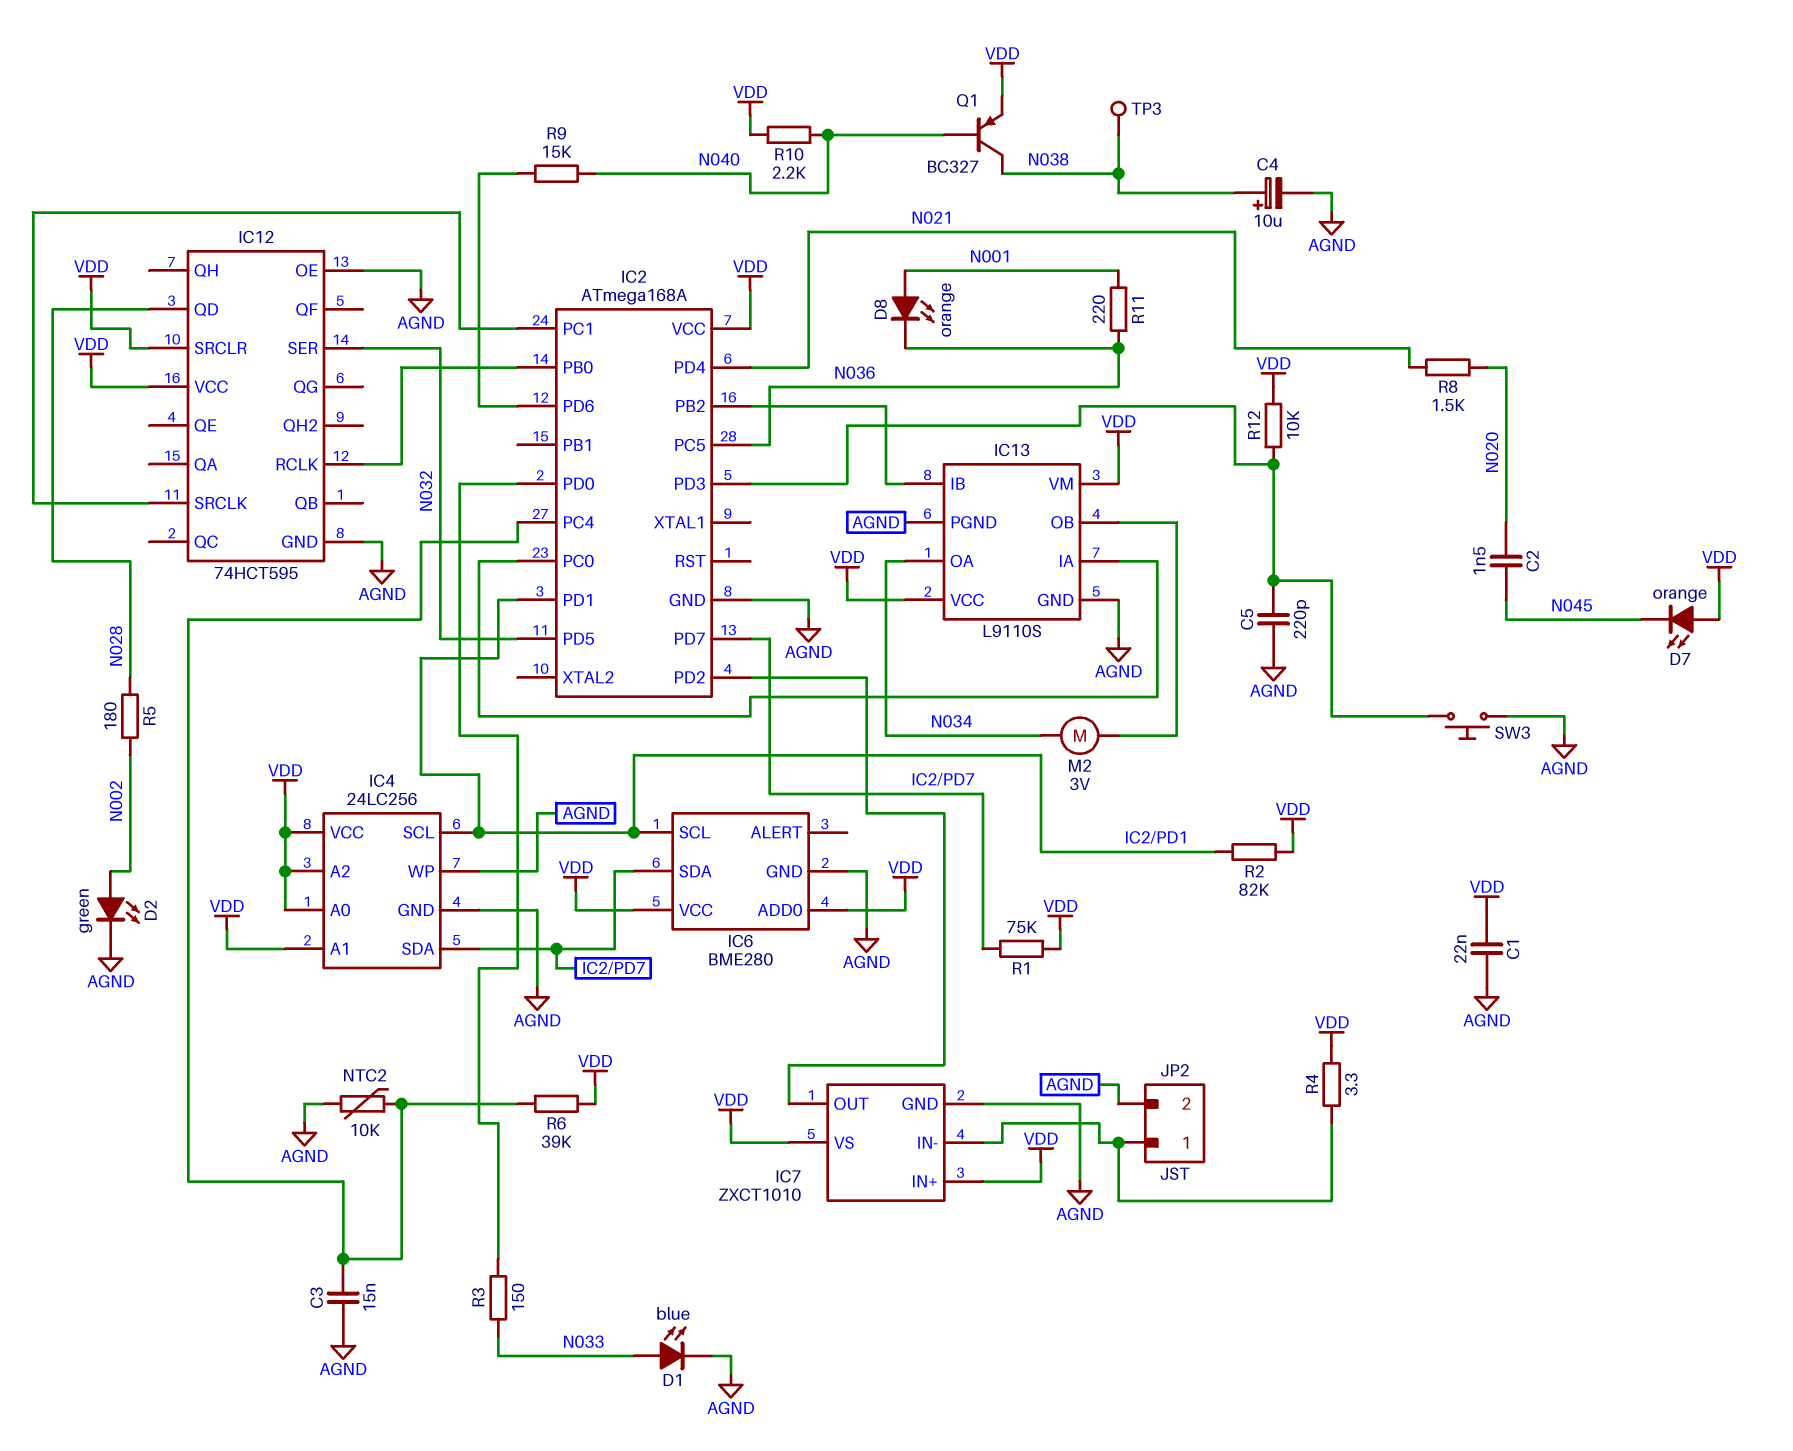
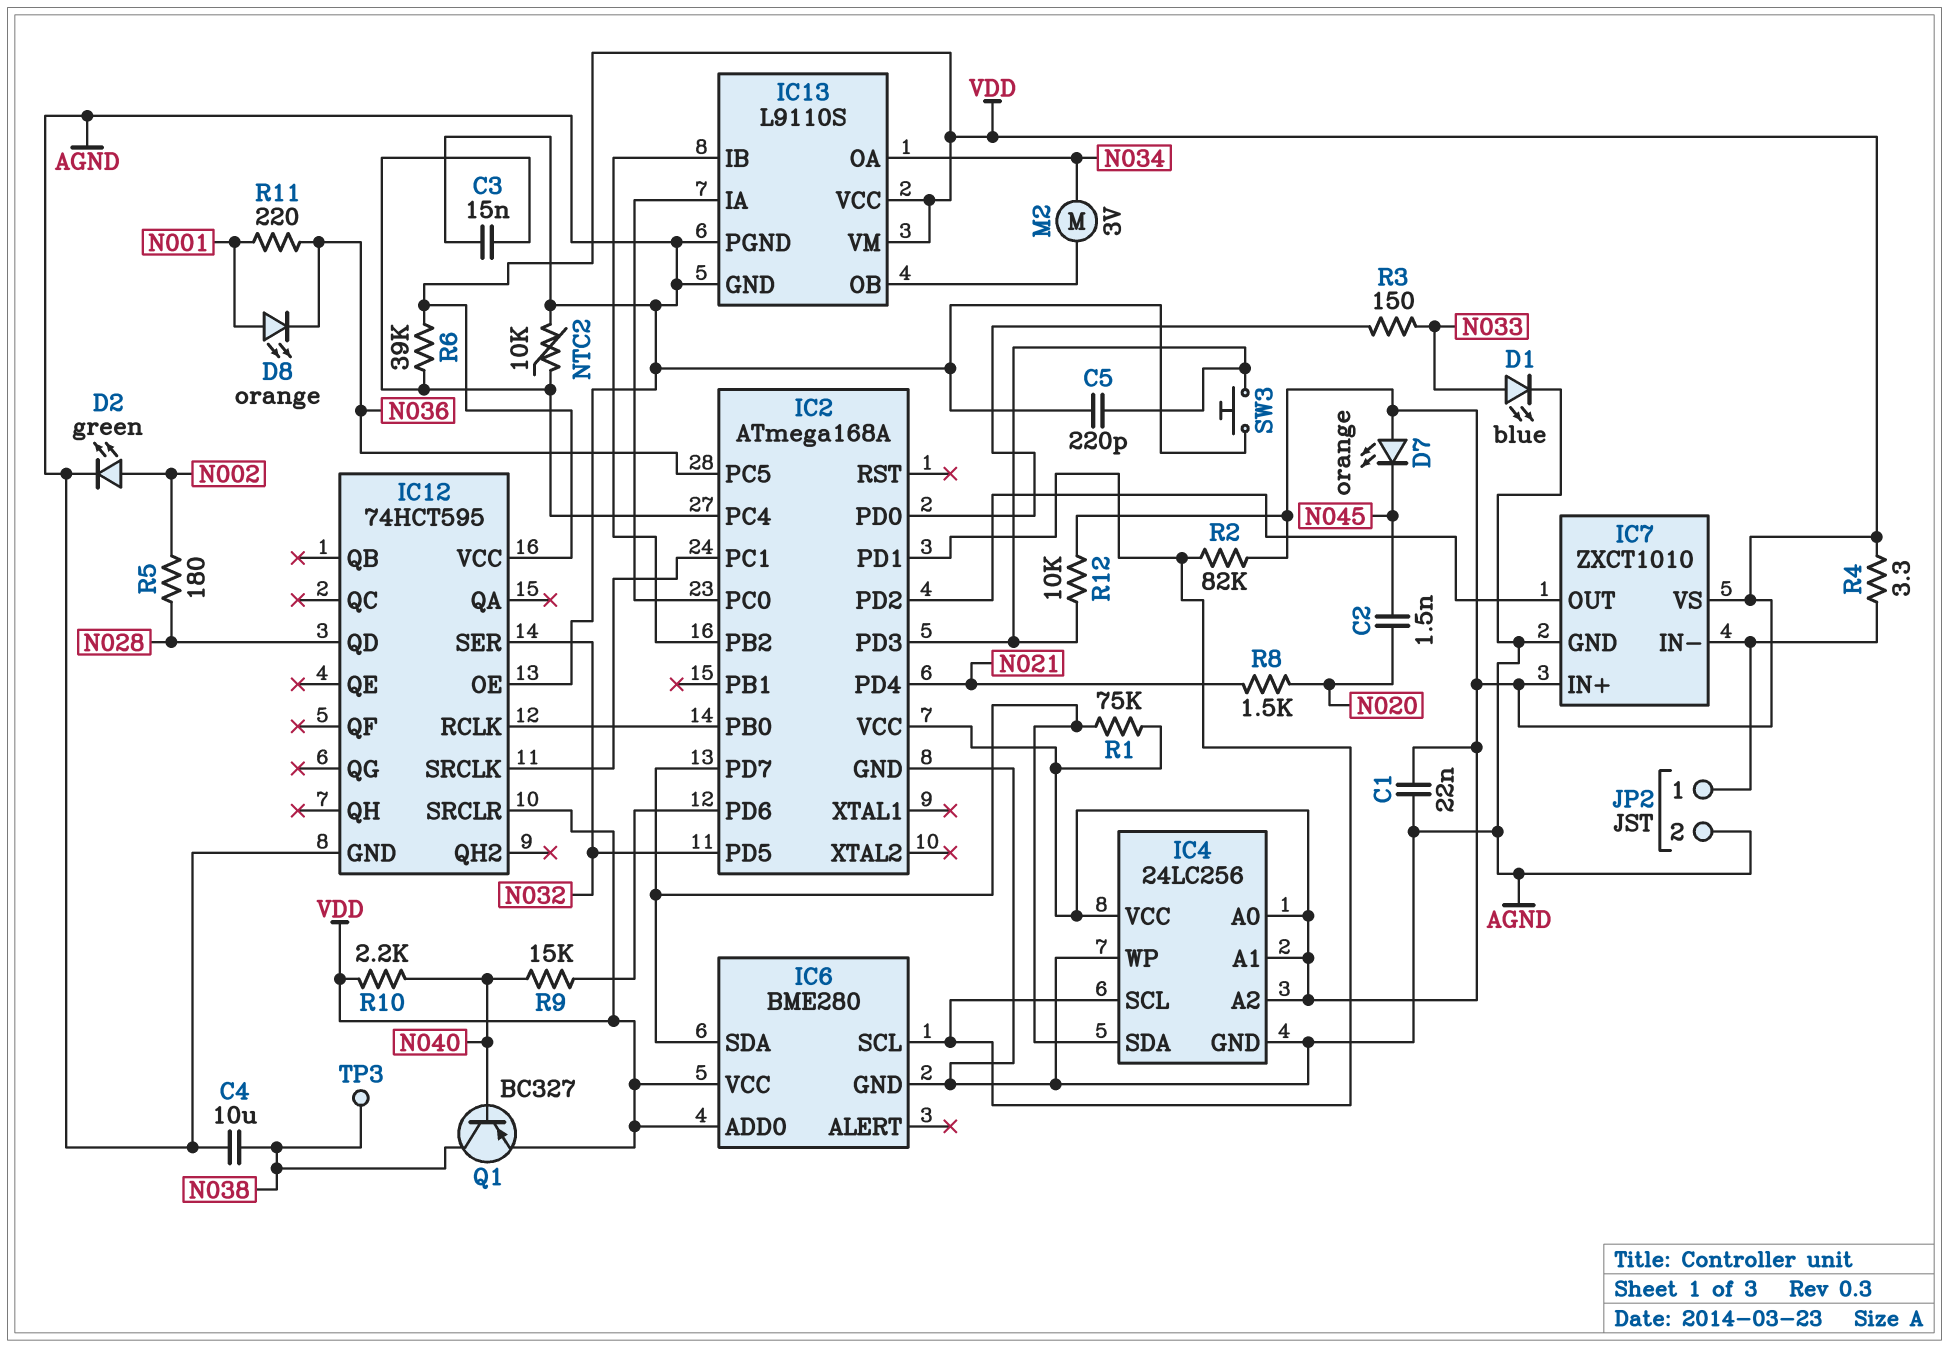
C4: 10uF (plus N038, minus AGND) -> 10uF (AGND, N038)

